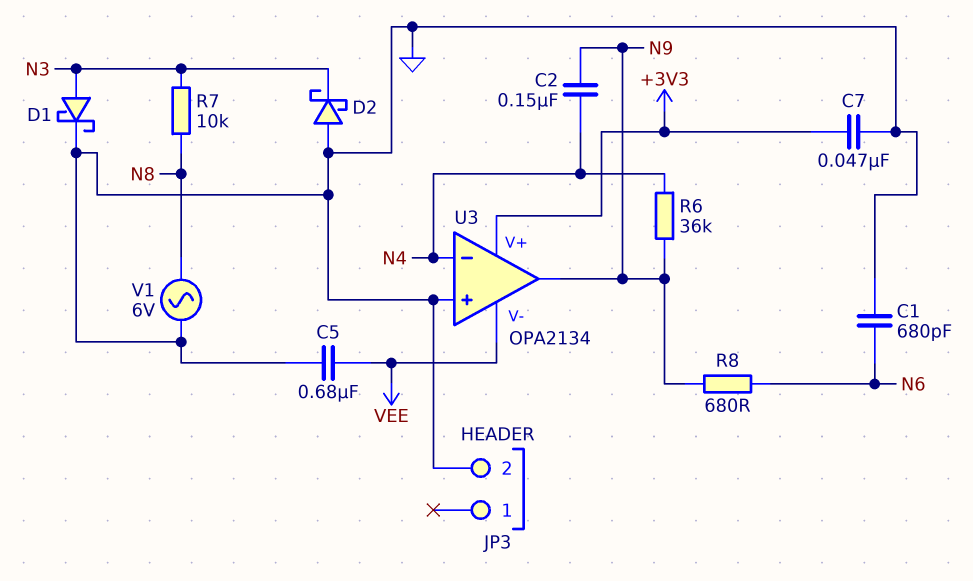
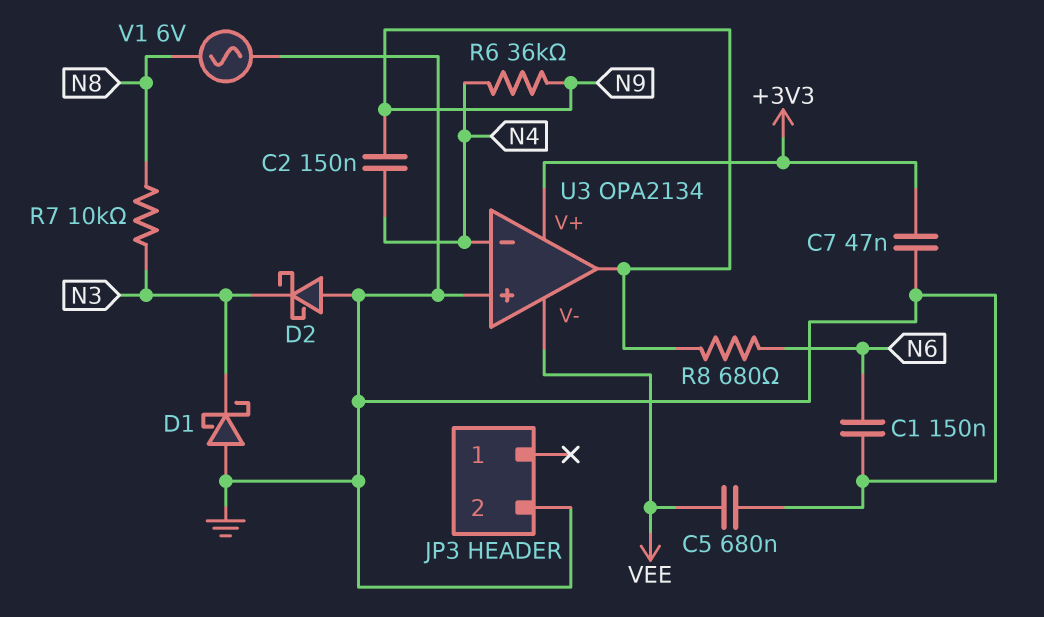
C1: 680pF (GND, N6) -> 150nF (GND, N6)
D1: schottky (A N3, K GND) -> schottky (A GND, K N3)

